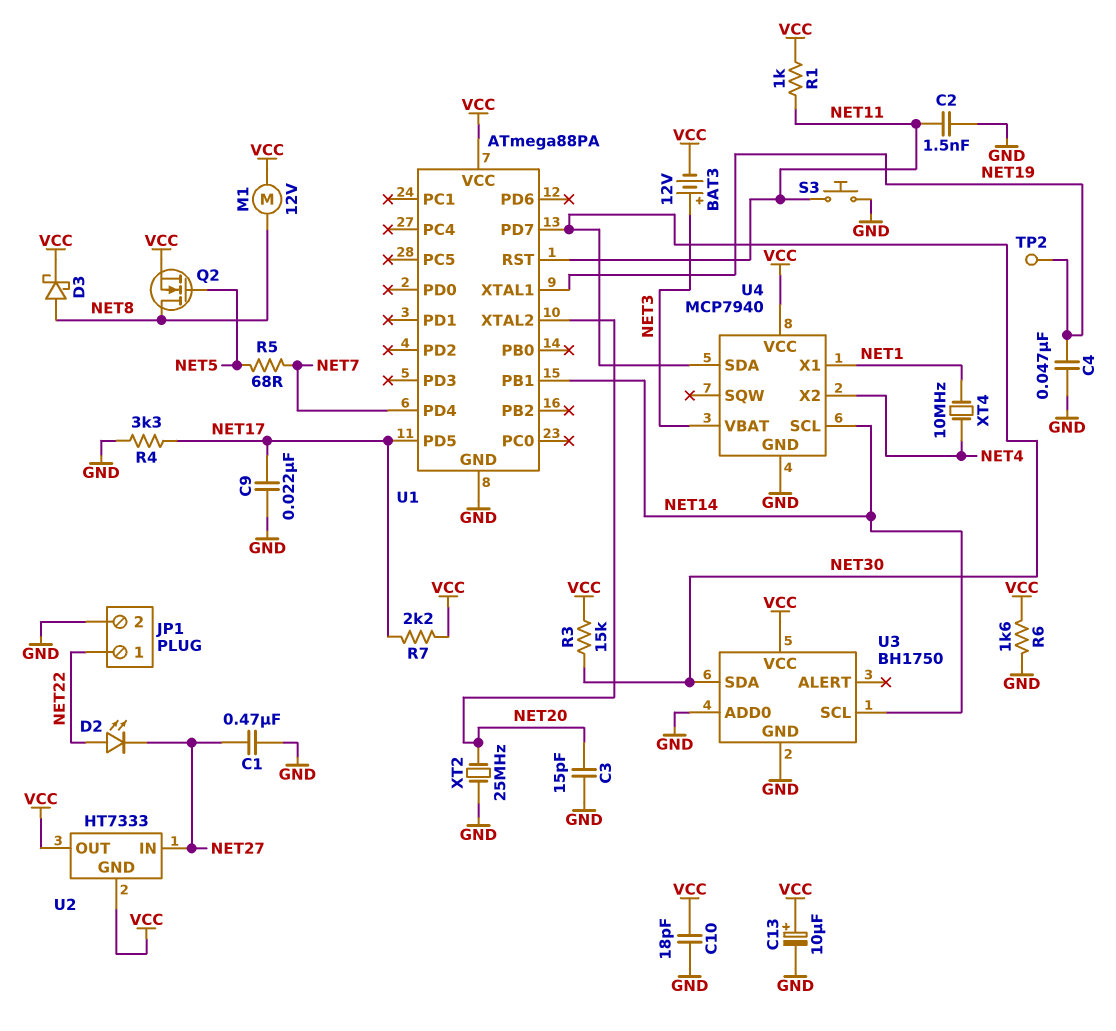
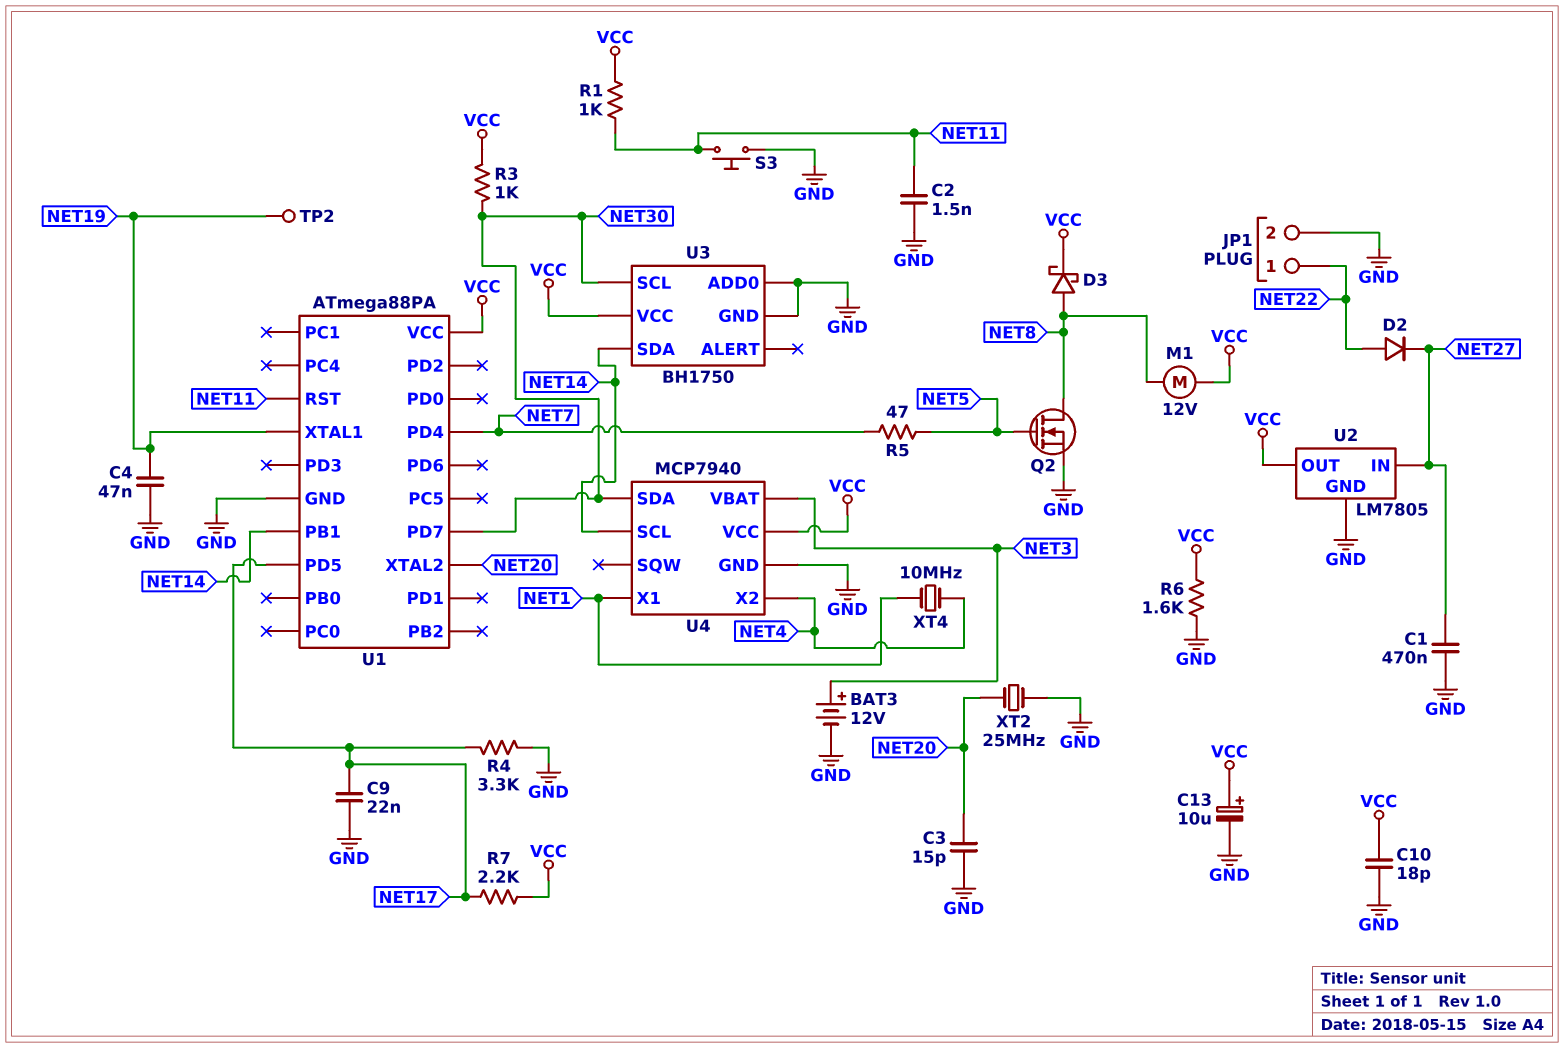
BAT3: 12V (plus NET3, minus VCC) -> 12V (plus NET3, minus GND)
D2: LED (A NET22, K NET27) -> diode (A NET22, K NET27)
Q2: NMOS (G NET5, D NET8, S VCC) -> NMOS (G NET5, D NET8, S GND)
R3: 15k (NET30, VCC) -> 1k (NET30, VCC)
R5: 68 (NET5, NET7) -> 47 (NET5, NET7)
U2: HT7333 -> LM7805
U2 pin GND: VCC -> GND
U3 pin SCL: NET14 -> NET30
U3 pin SDA: NET30 -> NET14

